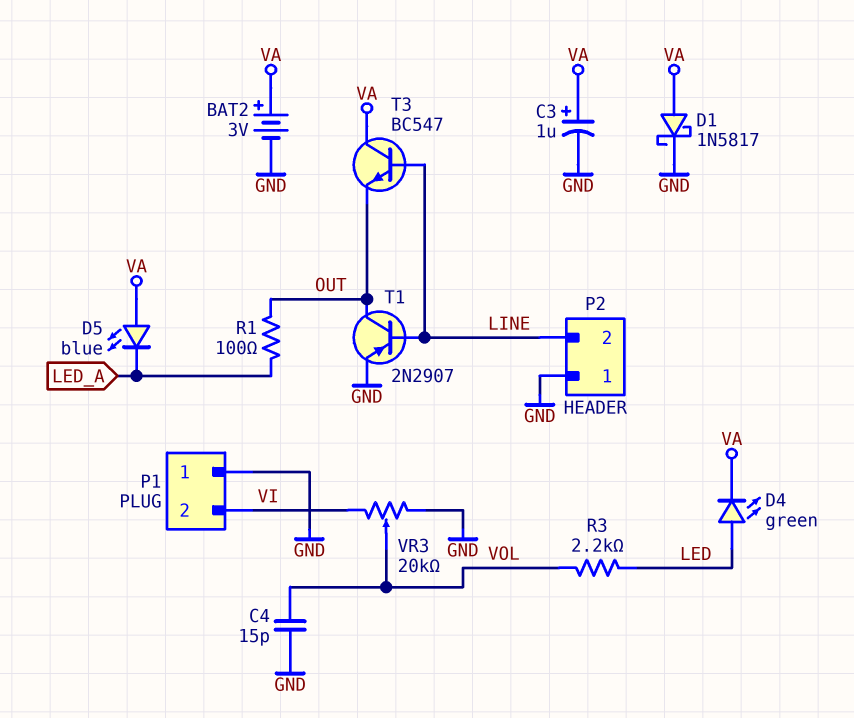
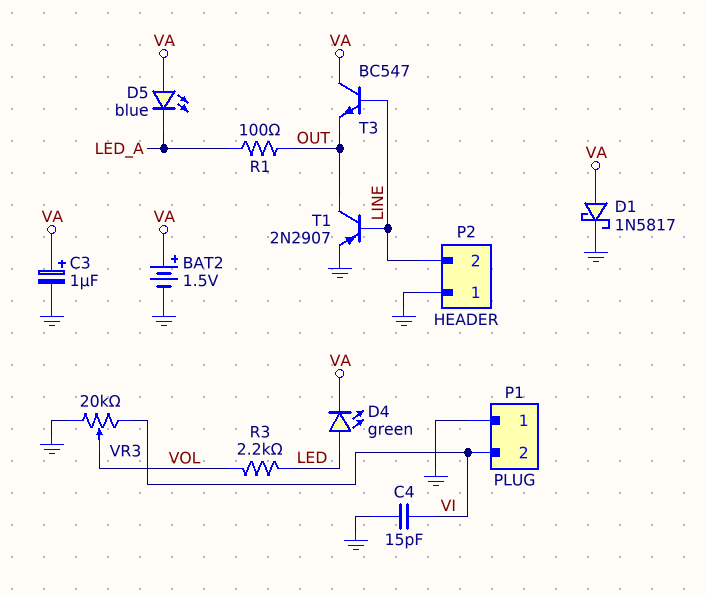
BAT2: 3V (plus VA, minus GND) -> 1.5V (plus VA, minus GND)
C4: 15pF (GND, VOL) -> 15pF (GND, VI)

